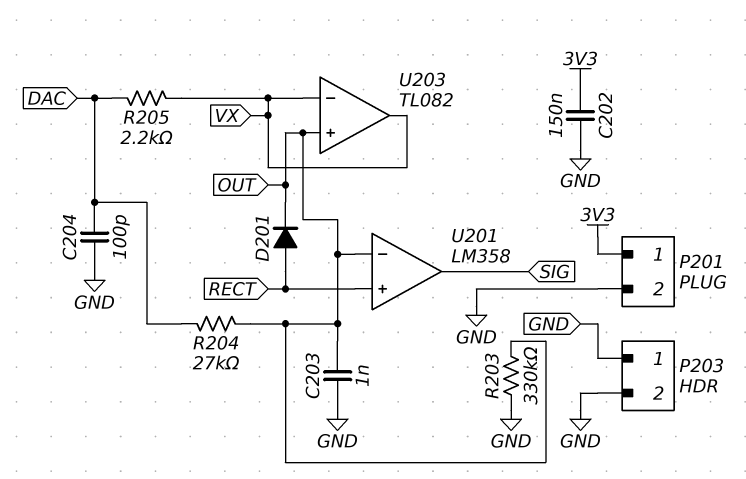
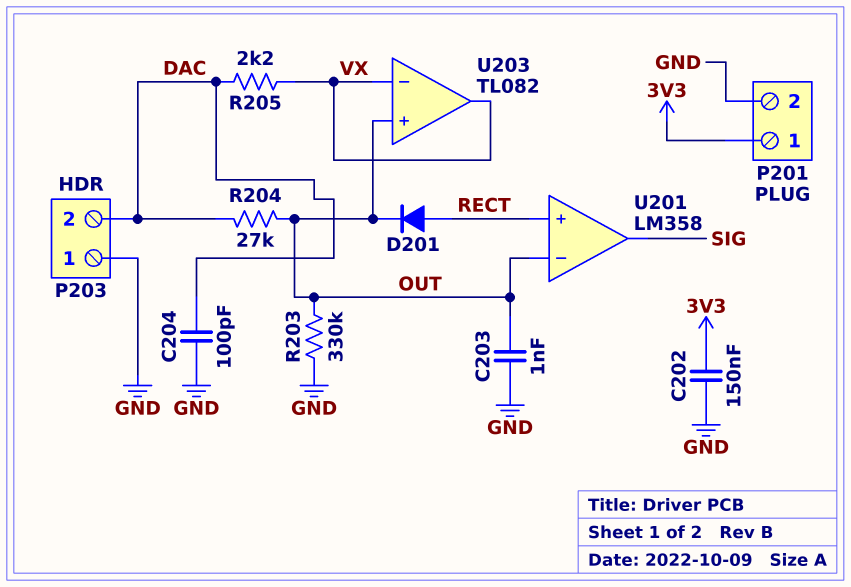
P203 pin 2: GND -> DAC

